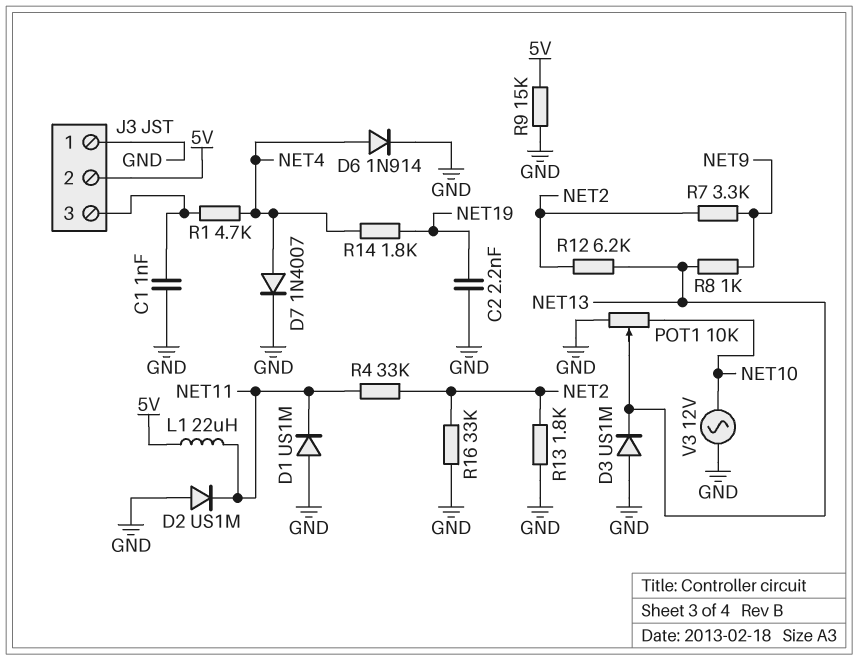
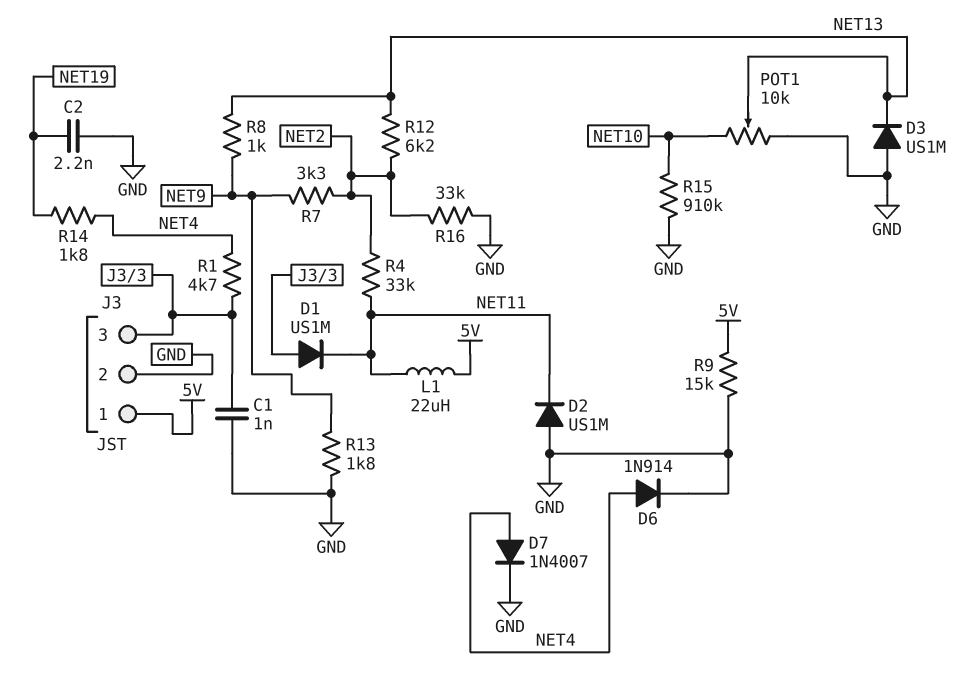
D1: diode US1M (A GND, K NET11) -> diode US1M (A J3/3, K NET11)
J3 pin 1: GND -> 5V
J3 pin 2: 5V -> GND
R13: 1.8k (GND, NET2) -> 1.8k (GND, NET9)
R15: none -> 910k (GND, NET10)
V3: AC 12V (GND, NET10) -> none

